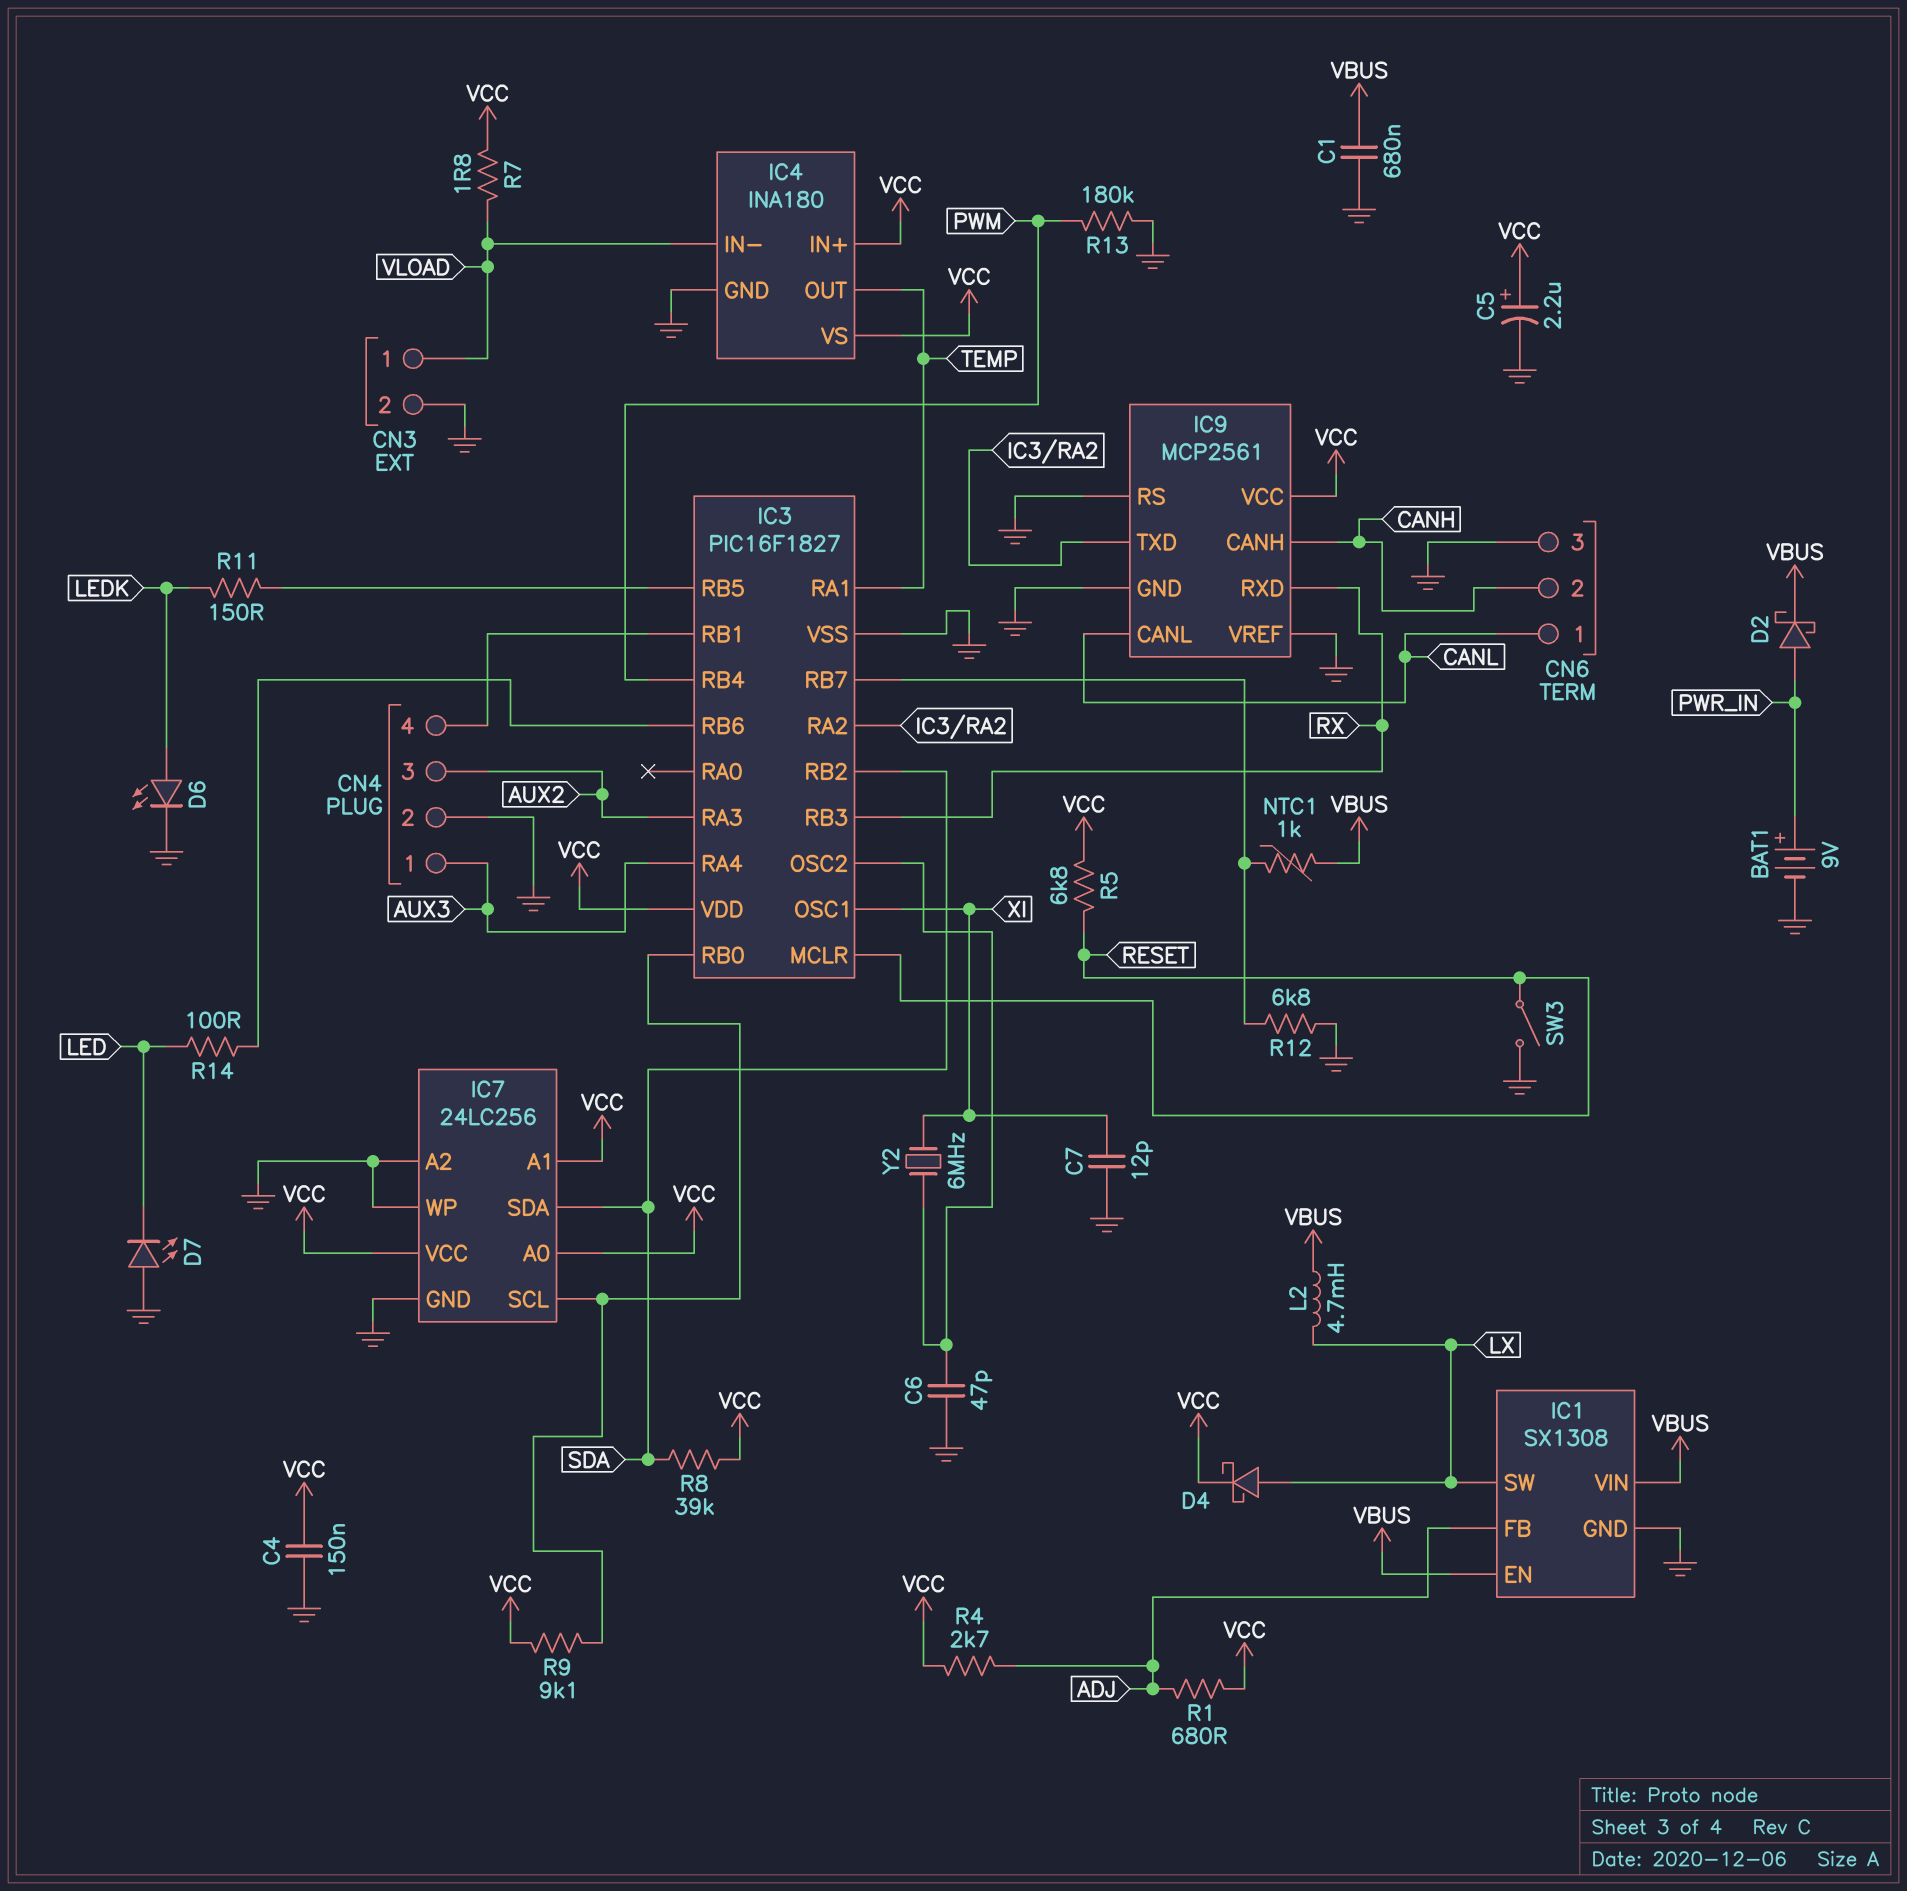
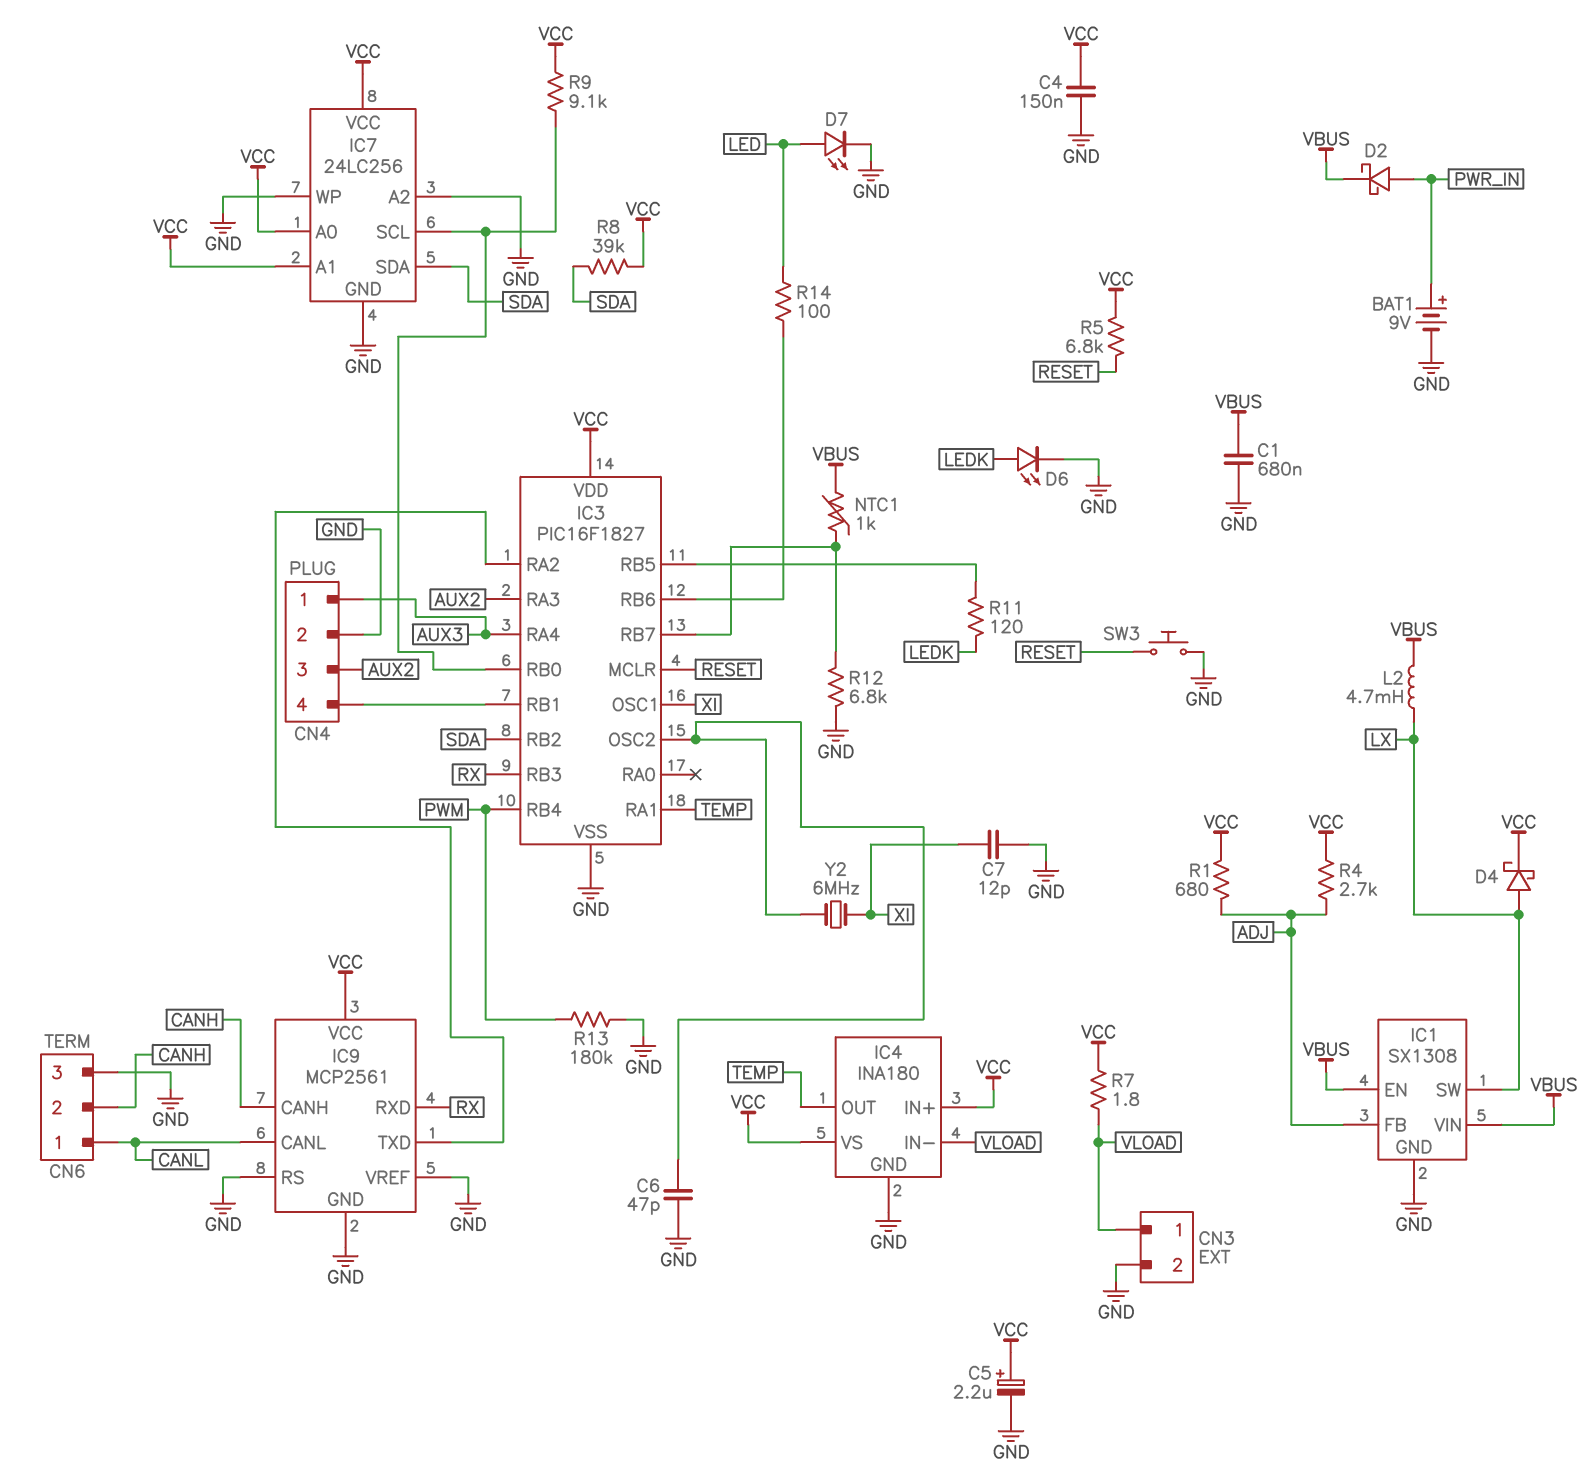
D7: LED (A GND, K LED) -> LED (A LED, K GND)
R11: 150 (IC3/RB5, LEDK) -> 120 (IC3/RB5, LEDK)
SW3: switch (GND, RESET) -> button (GND, RESET)

